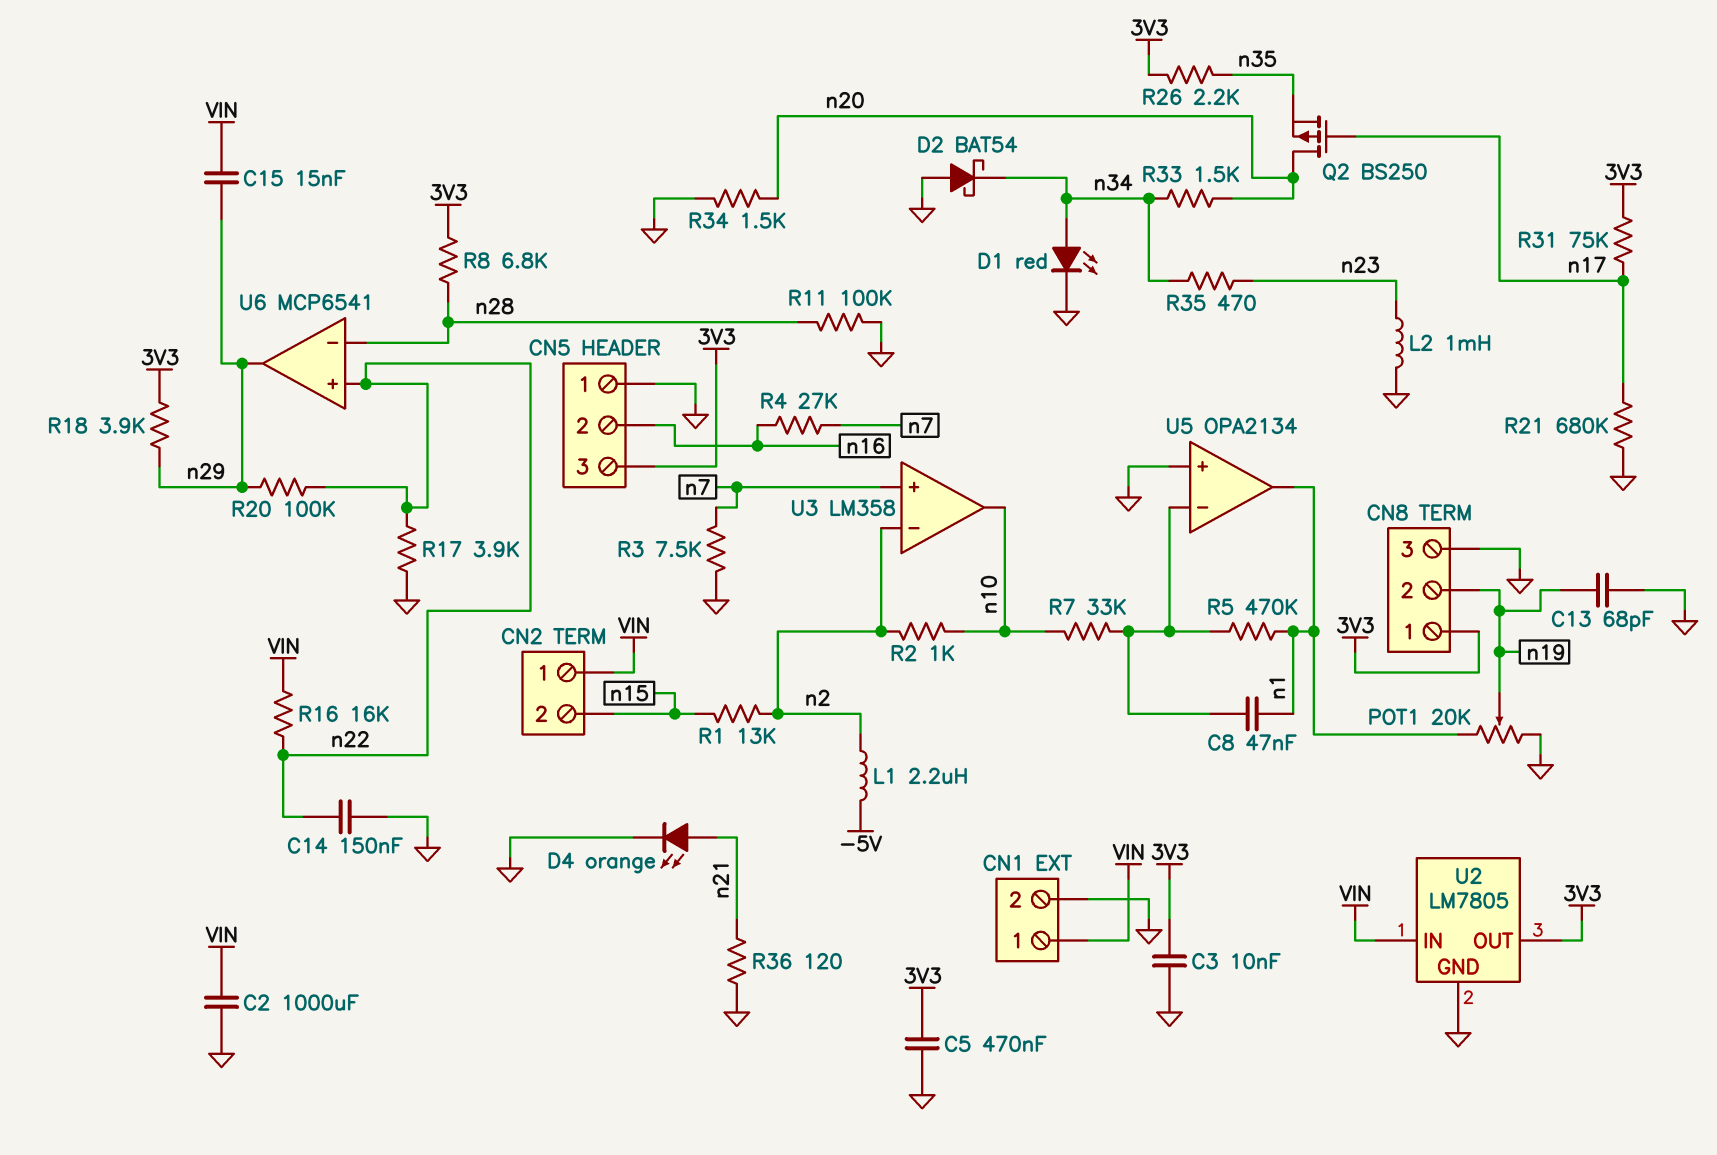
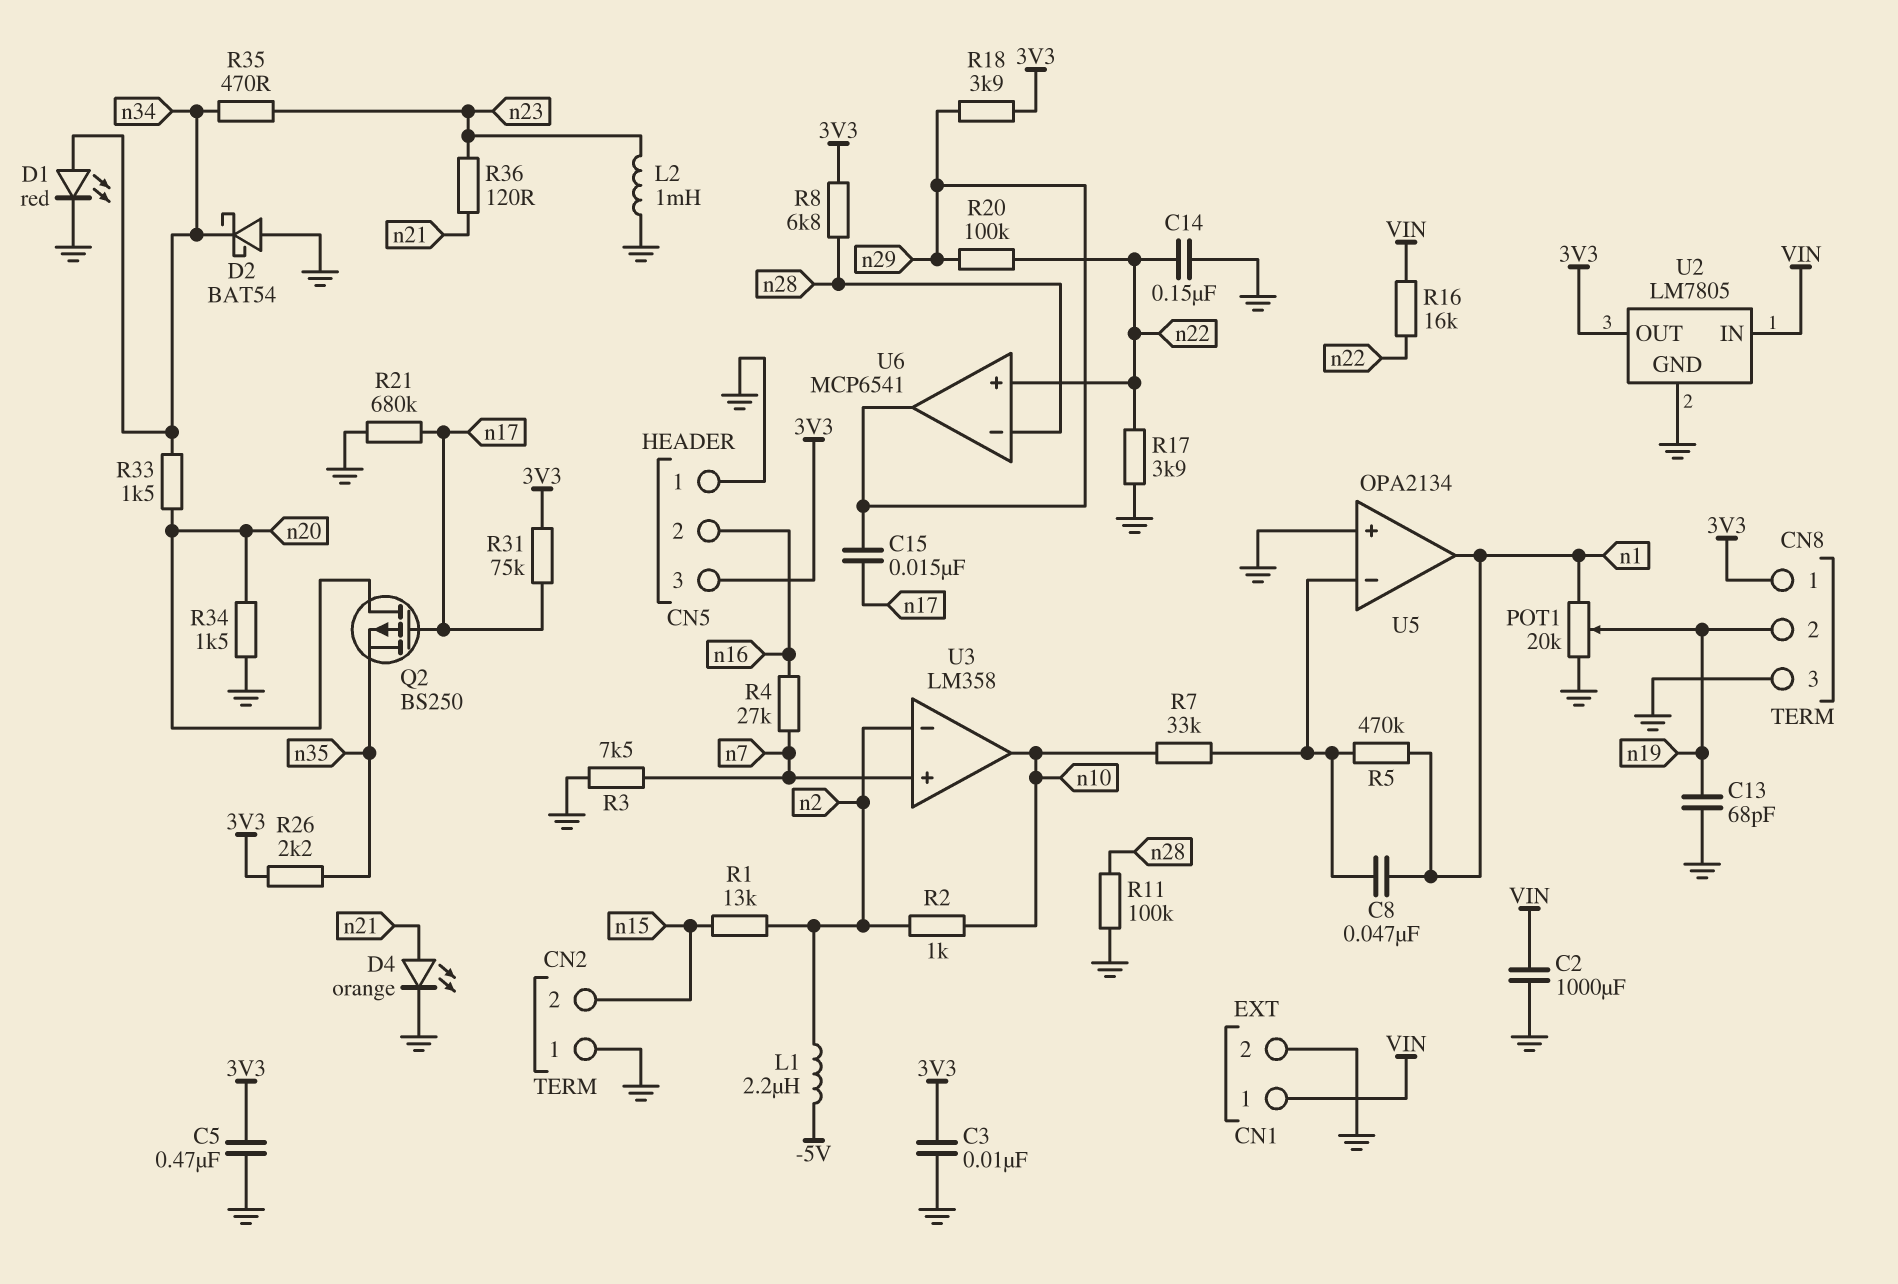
C15: 15nF (VIN, n29) -> 15nF (n17, n29)
CN2 pin 1: VIN -> GND
R36: 120 (GND, n21) -> 120 (n21, n23)

